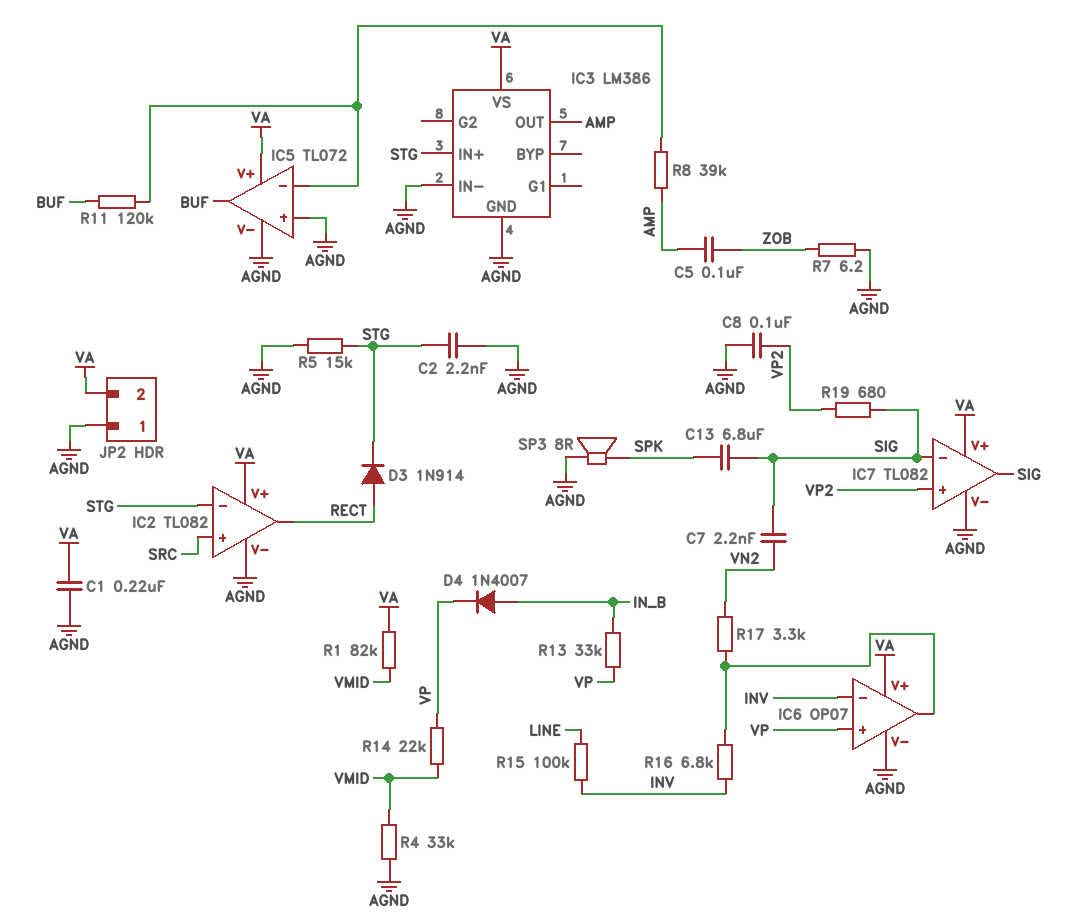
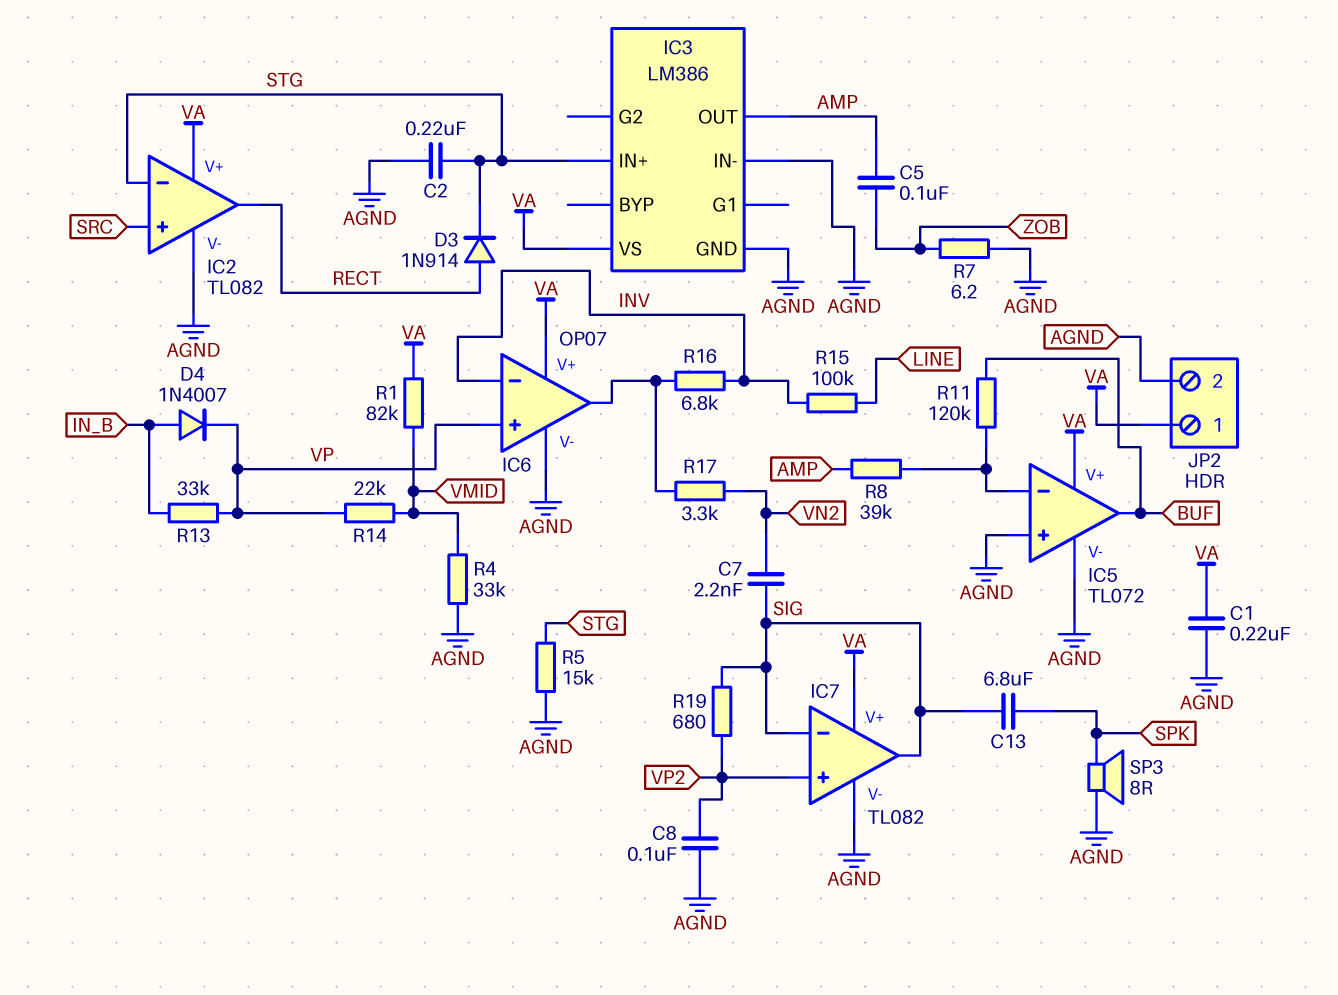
C2: 2.2nF (AGND, STG) -> 220nF (AGND, STG)
JP2 pin 1: AGND -> VA
JP2 pin 2: VA -> AGND

